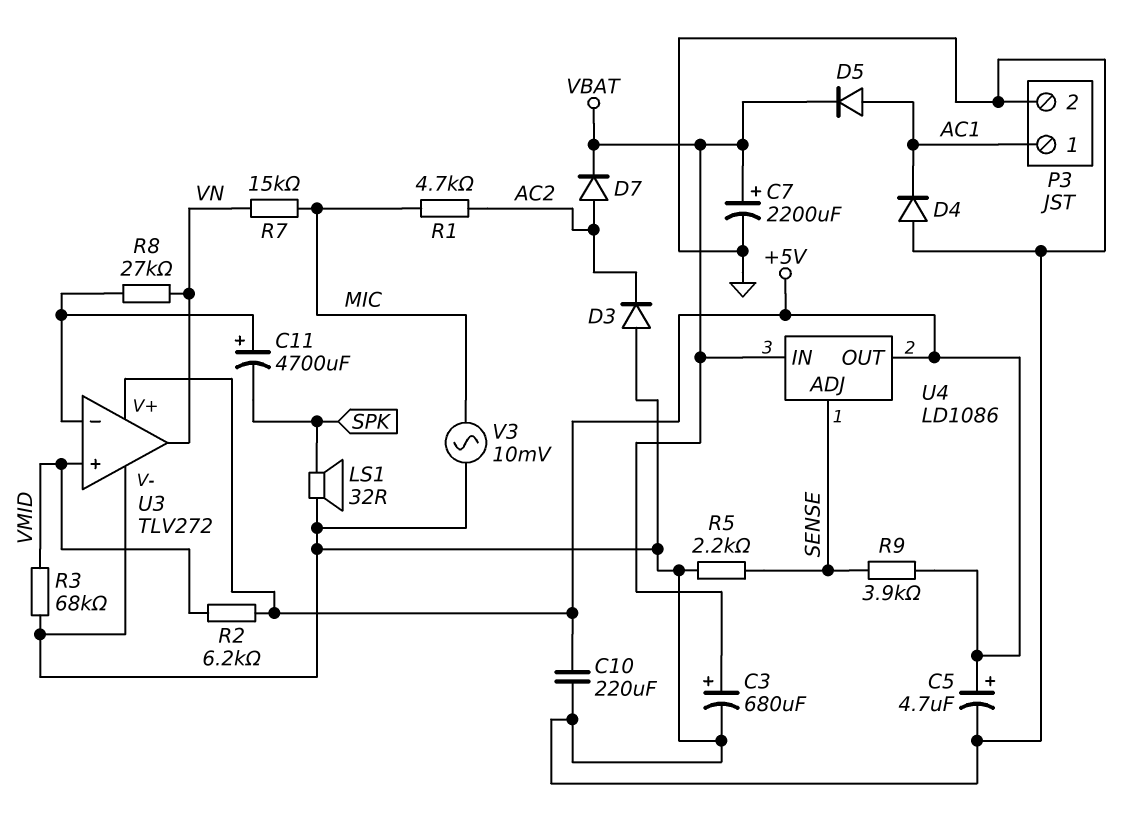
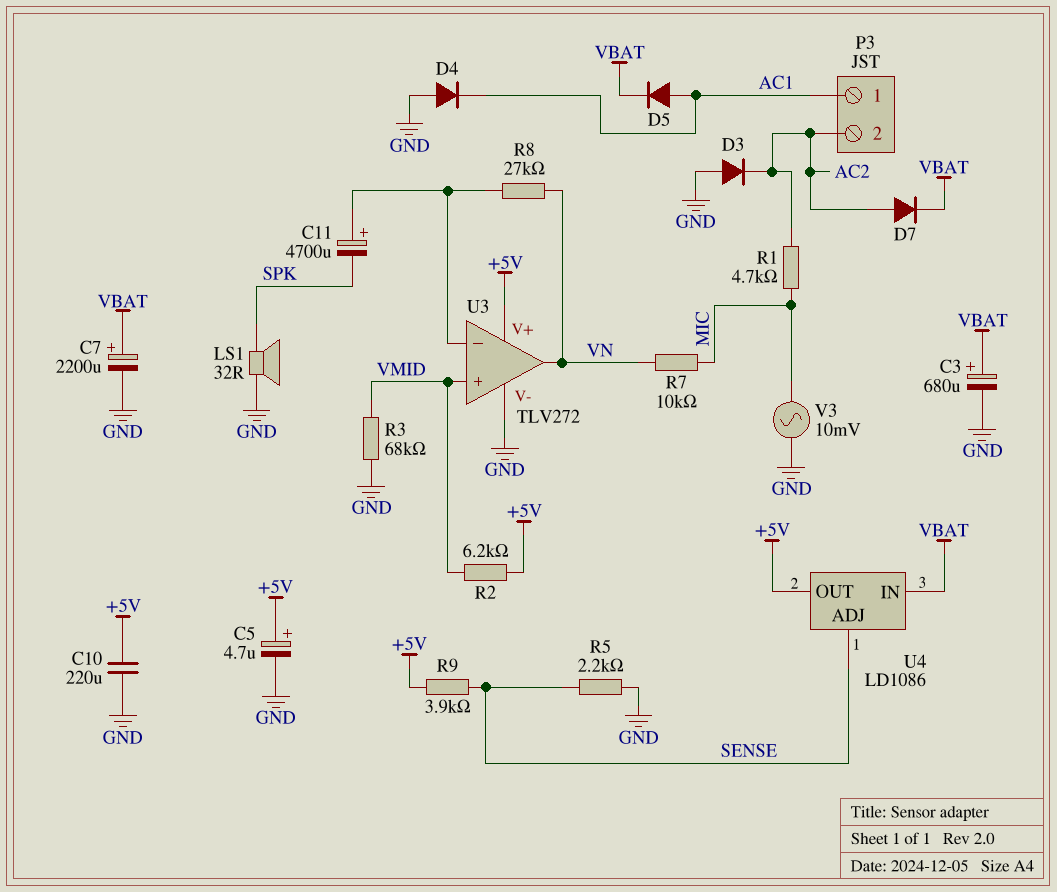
P3 pin 2: GND -> AC2
R7: 15k (MIC, VN) -> 10k (MIC, VN)

